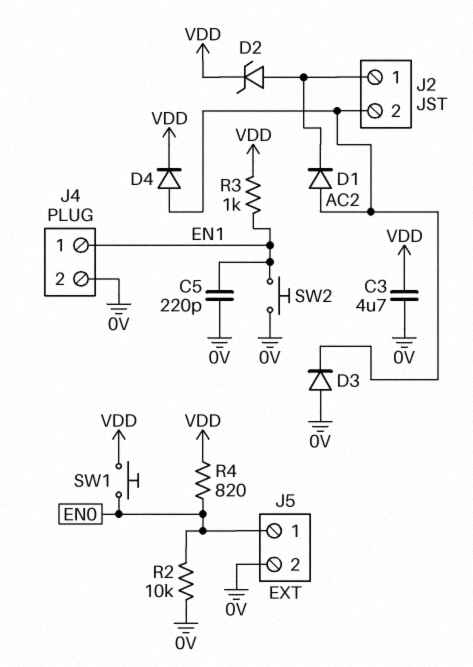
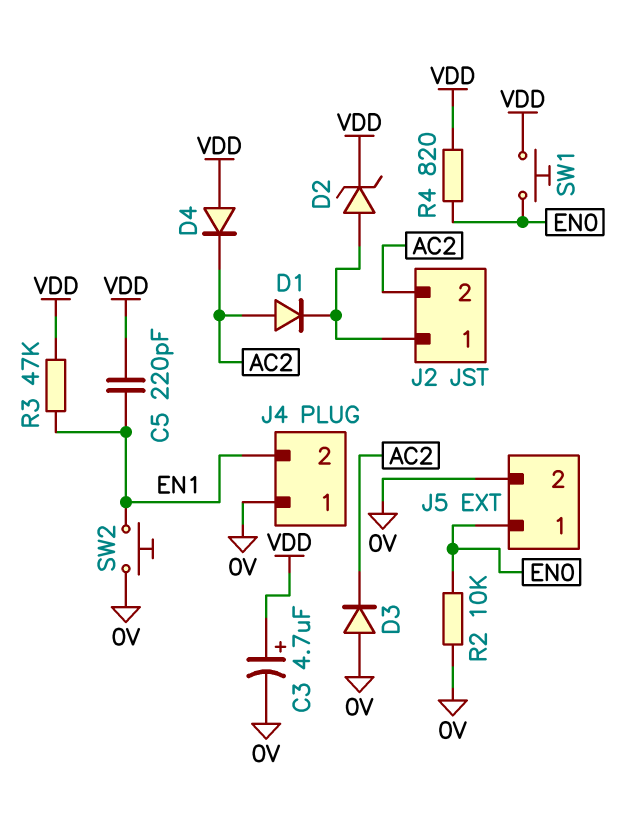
C3: 4.7uF (0V, VDD) -> 4.7uF (plus VDD, minus 0V)
C5: 220pF (0V, EN1) -> 220pF (EN1, VDD)
D4: diode (A AC2, K VDD) -> diode (A VDD, K AC2)
J4 pin 1: EN1 -> 0V
J4 pin 2: 0V -> EN1
R3: 1k (EN1, VDD) -> 47k (EN1, VDD)

